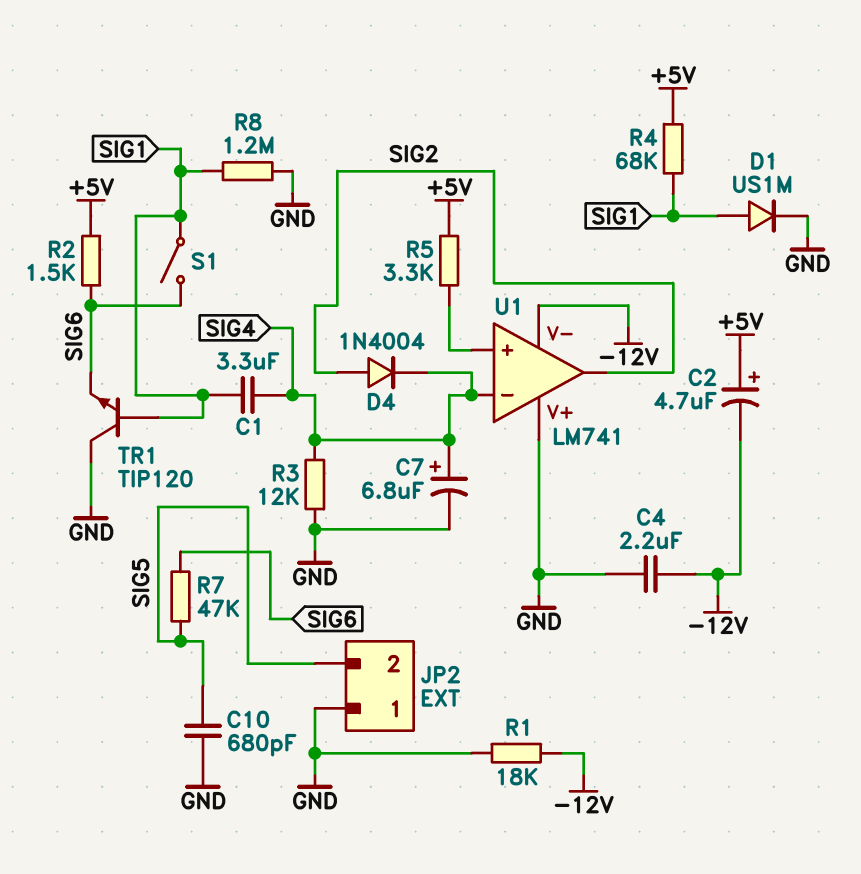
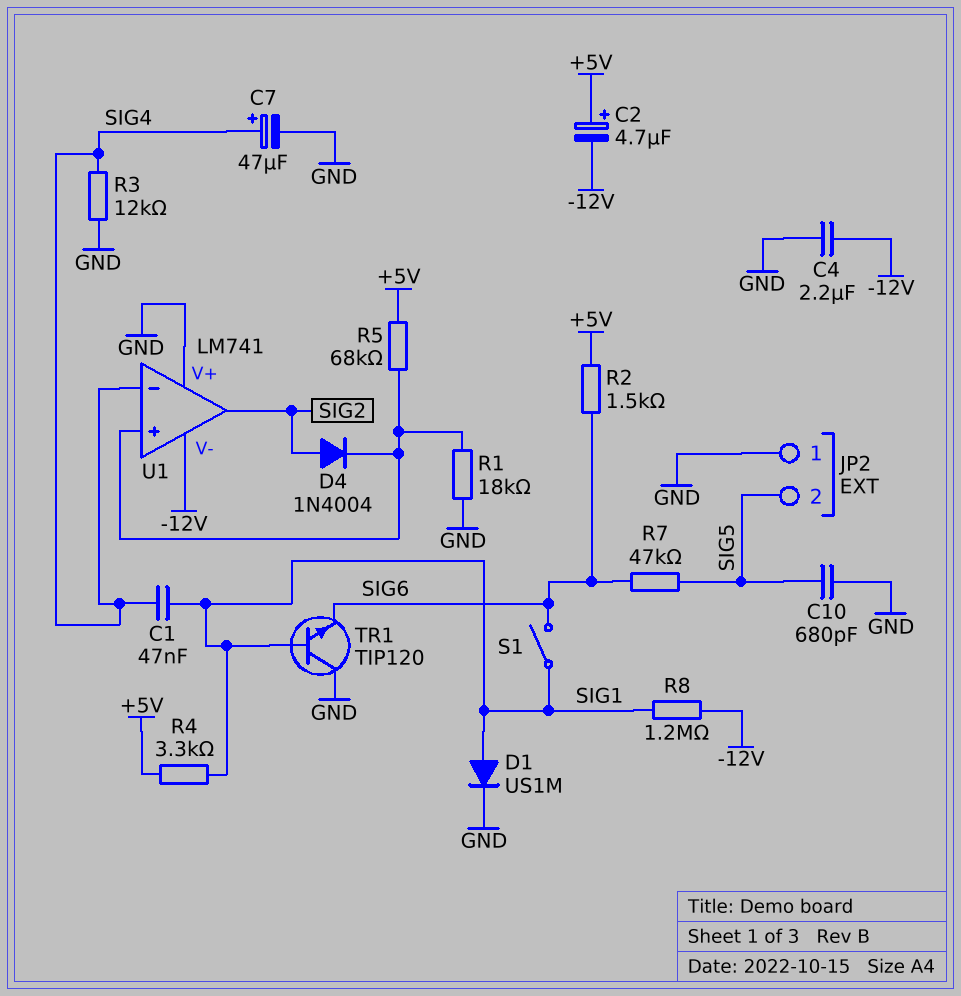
C1: 3.3uF (SIG1, SIG4) -> 47nF (SIG1, SIG4)
C7: 6.8uF (plus SIG4, minus GND) -> 47uF (plus SIG4, minus GND)
D4: diode 1N4004 (A SIG2, K SIG4) -> diode 1N4004 (A SIG2, K U1/in+)
R1: 18k (-12V, GND) -> 18k (GND, U1/in+)
R4: 68k (+5V, SIG1) -> 3.3k (+5V, SIG1)
R5: 3.3k (+5V, U1/in+) -> 68k (+5V, U1/in+)
R8: 1.2M (GND, SIG1) -> 1.2M (-12V, SIG1)

